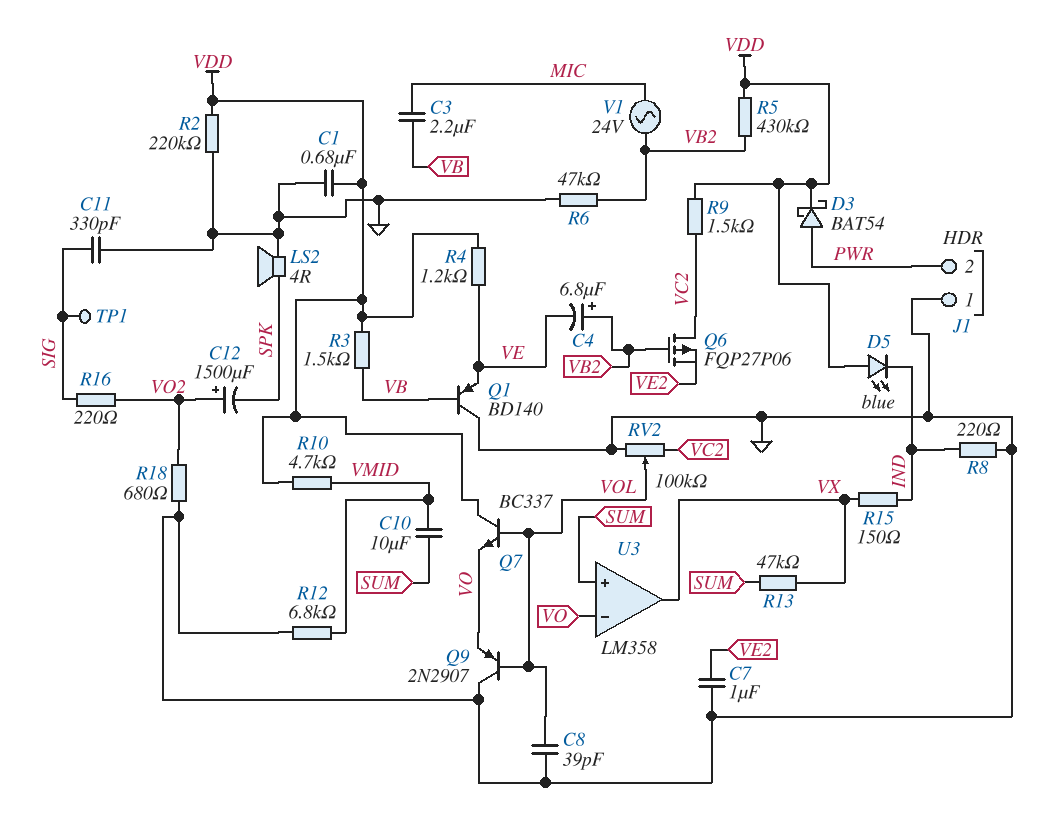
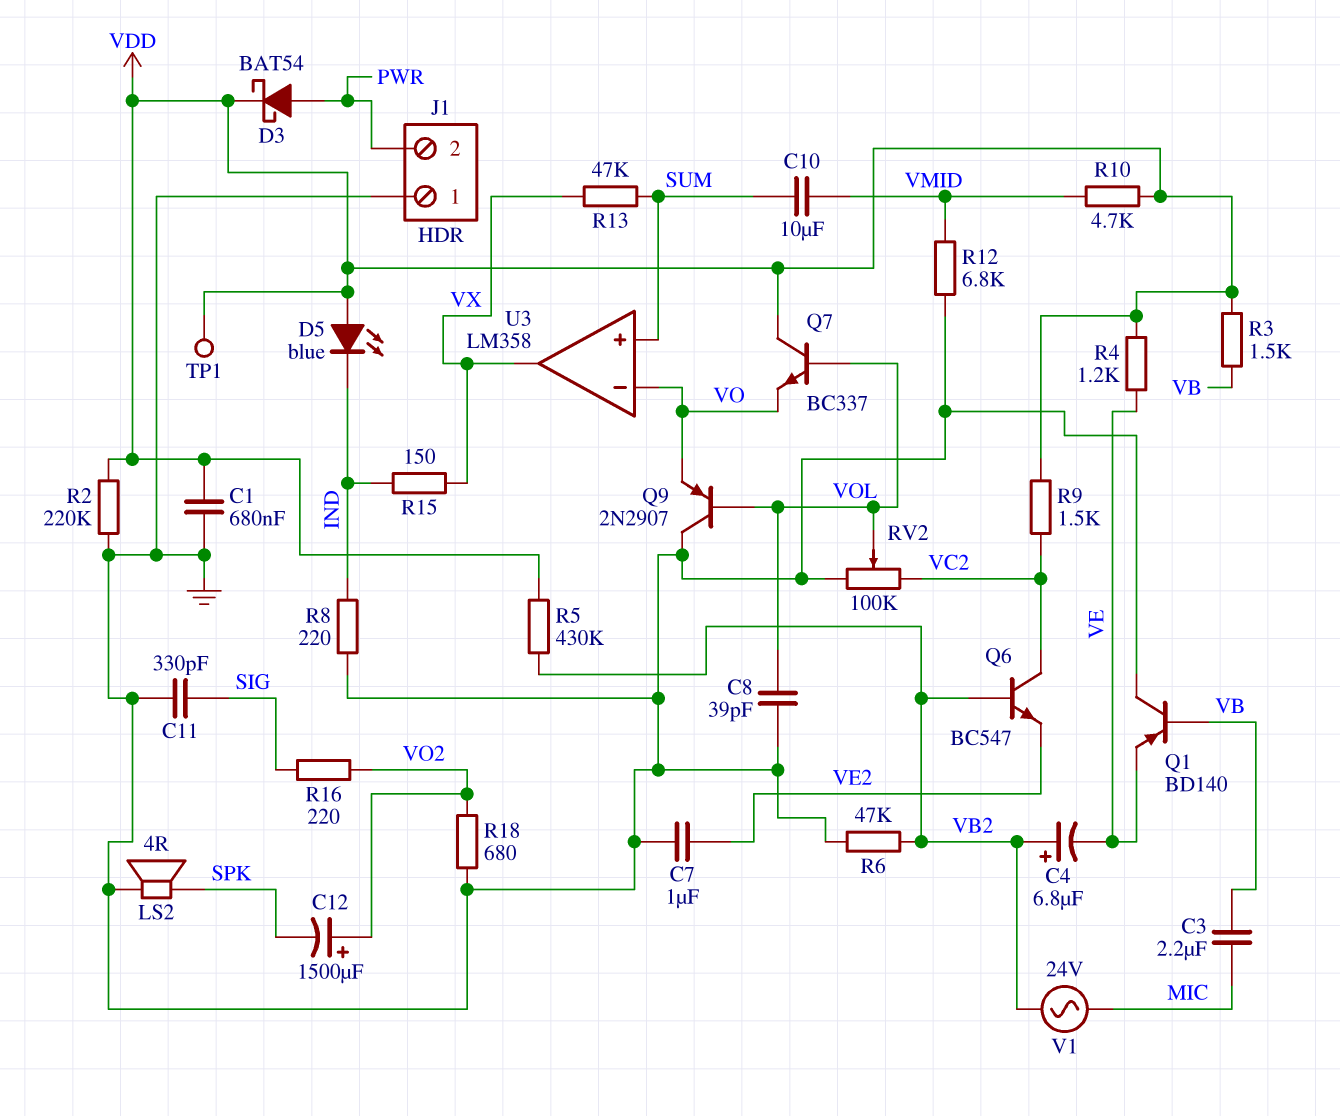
Q6: PMOS FQP27P06 (G VB2, D VC2, S VE2) -> NPN BC547 (B VB2, C VC2, E VE2)
TP1: test point (SIG) -> test point (VDD)

